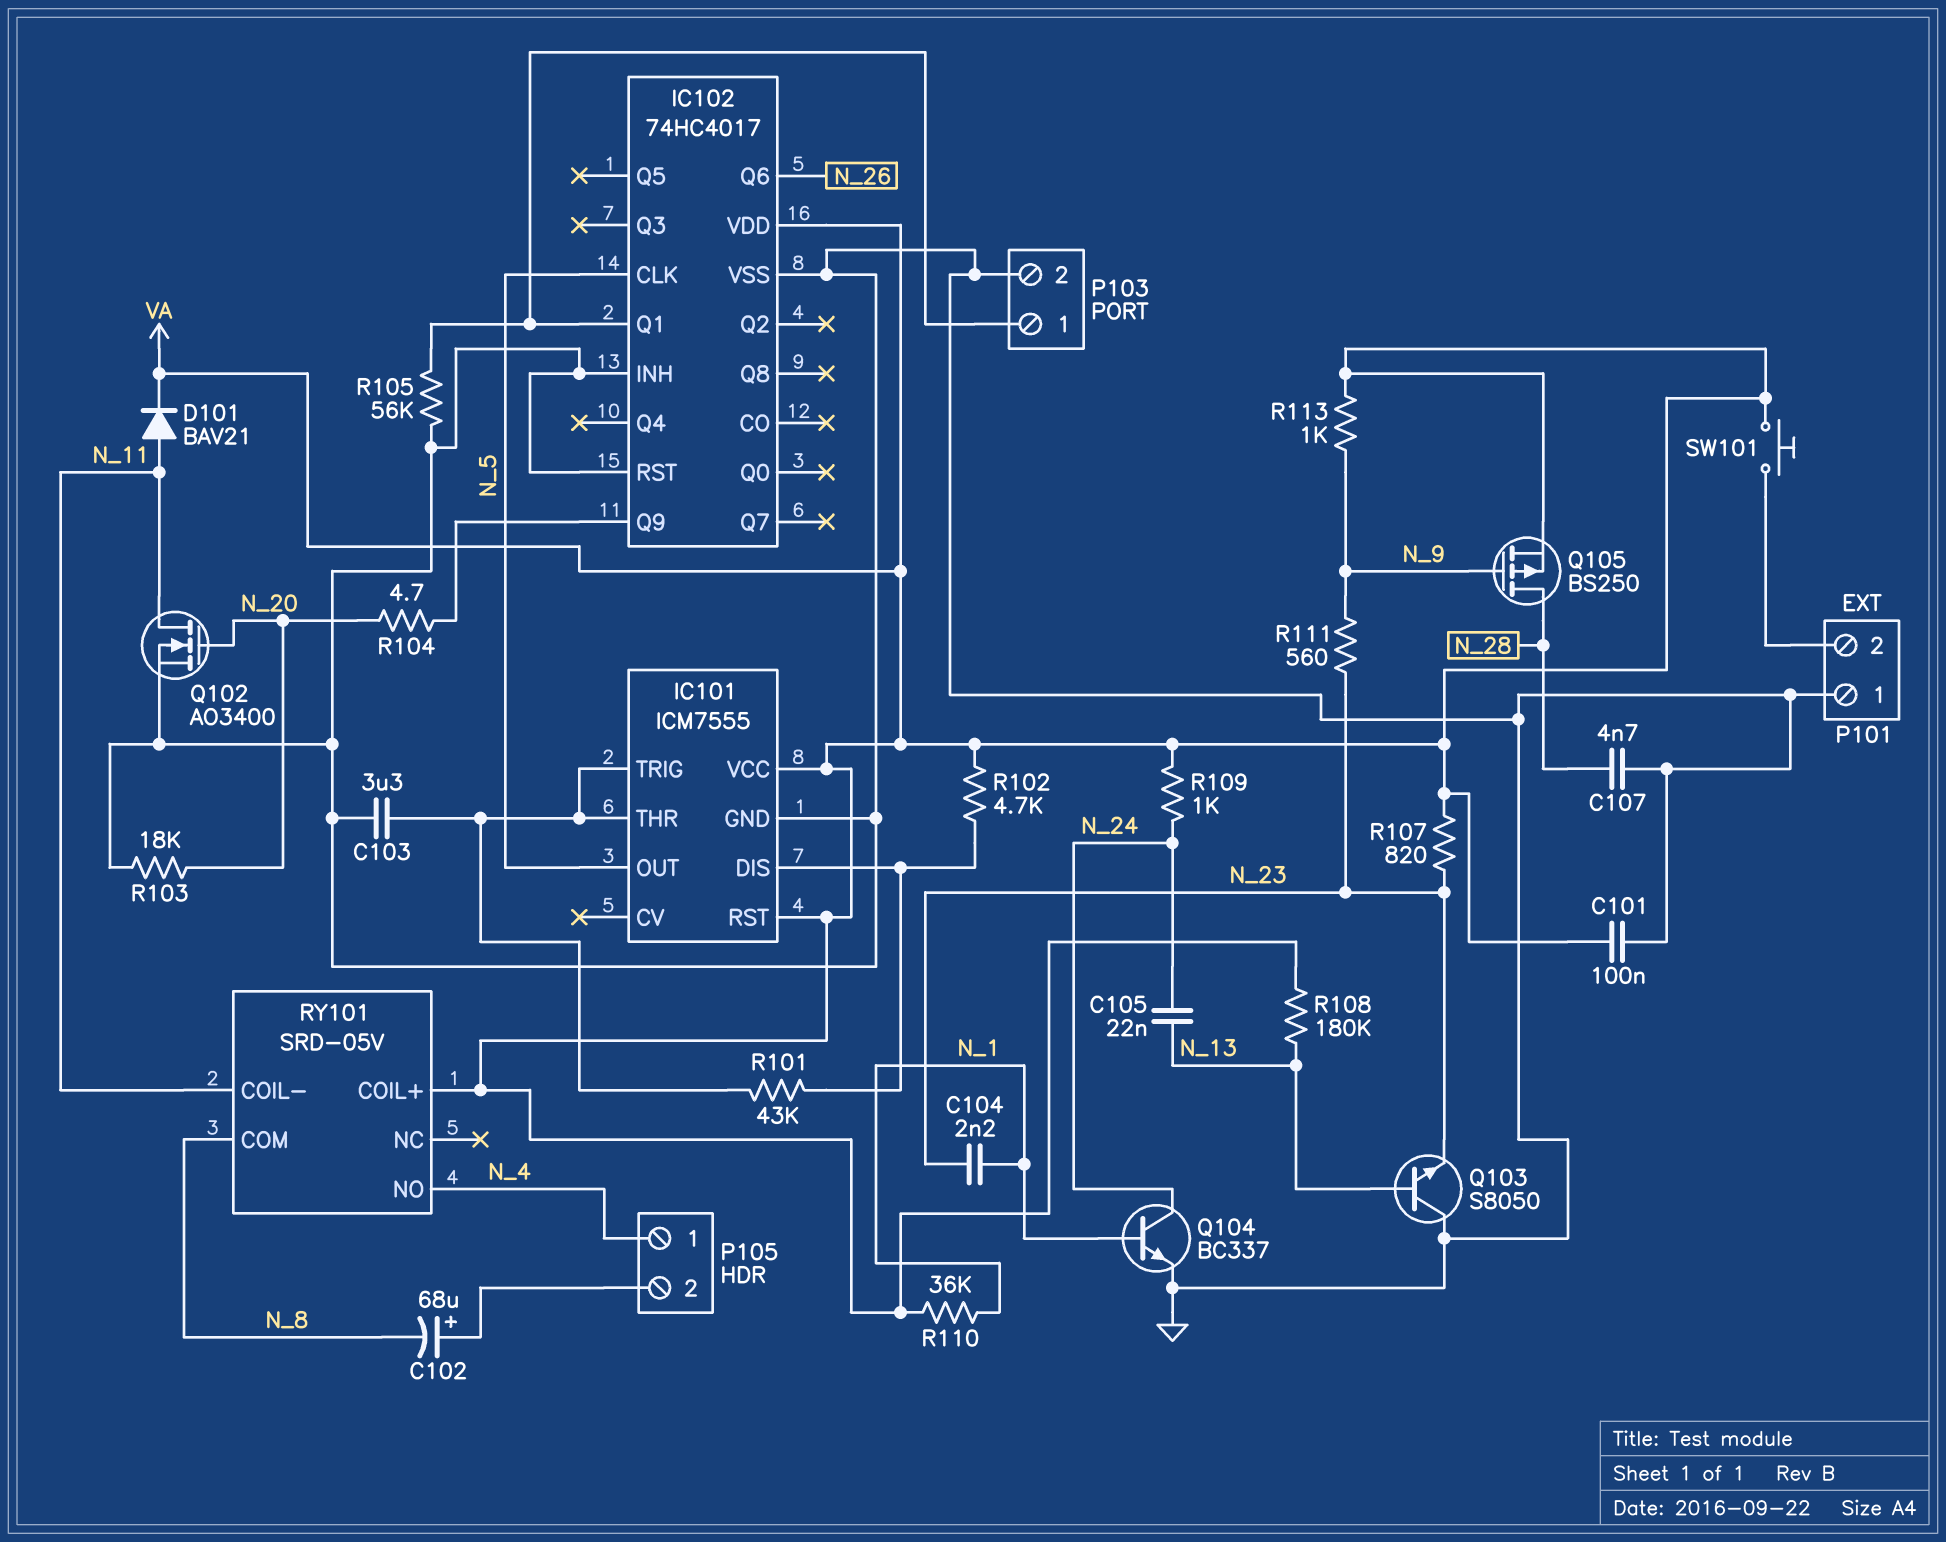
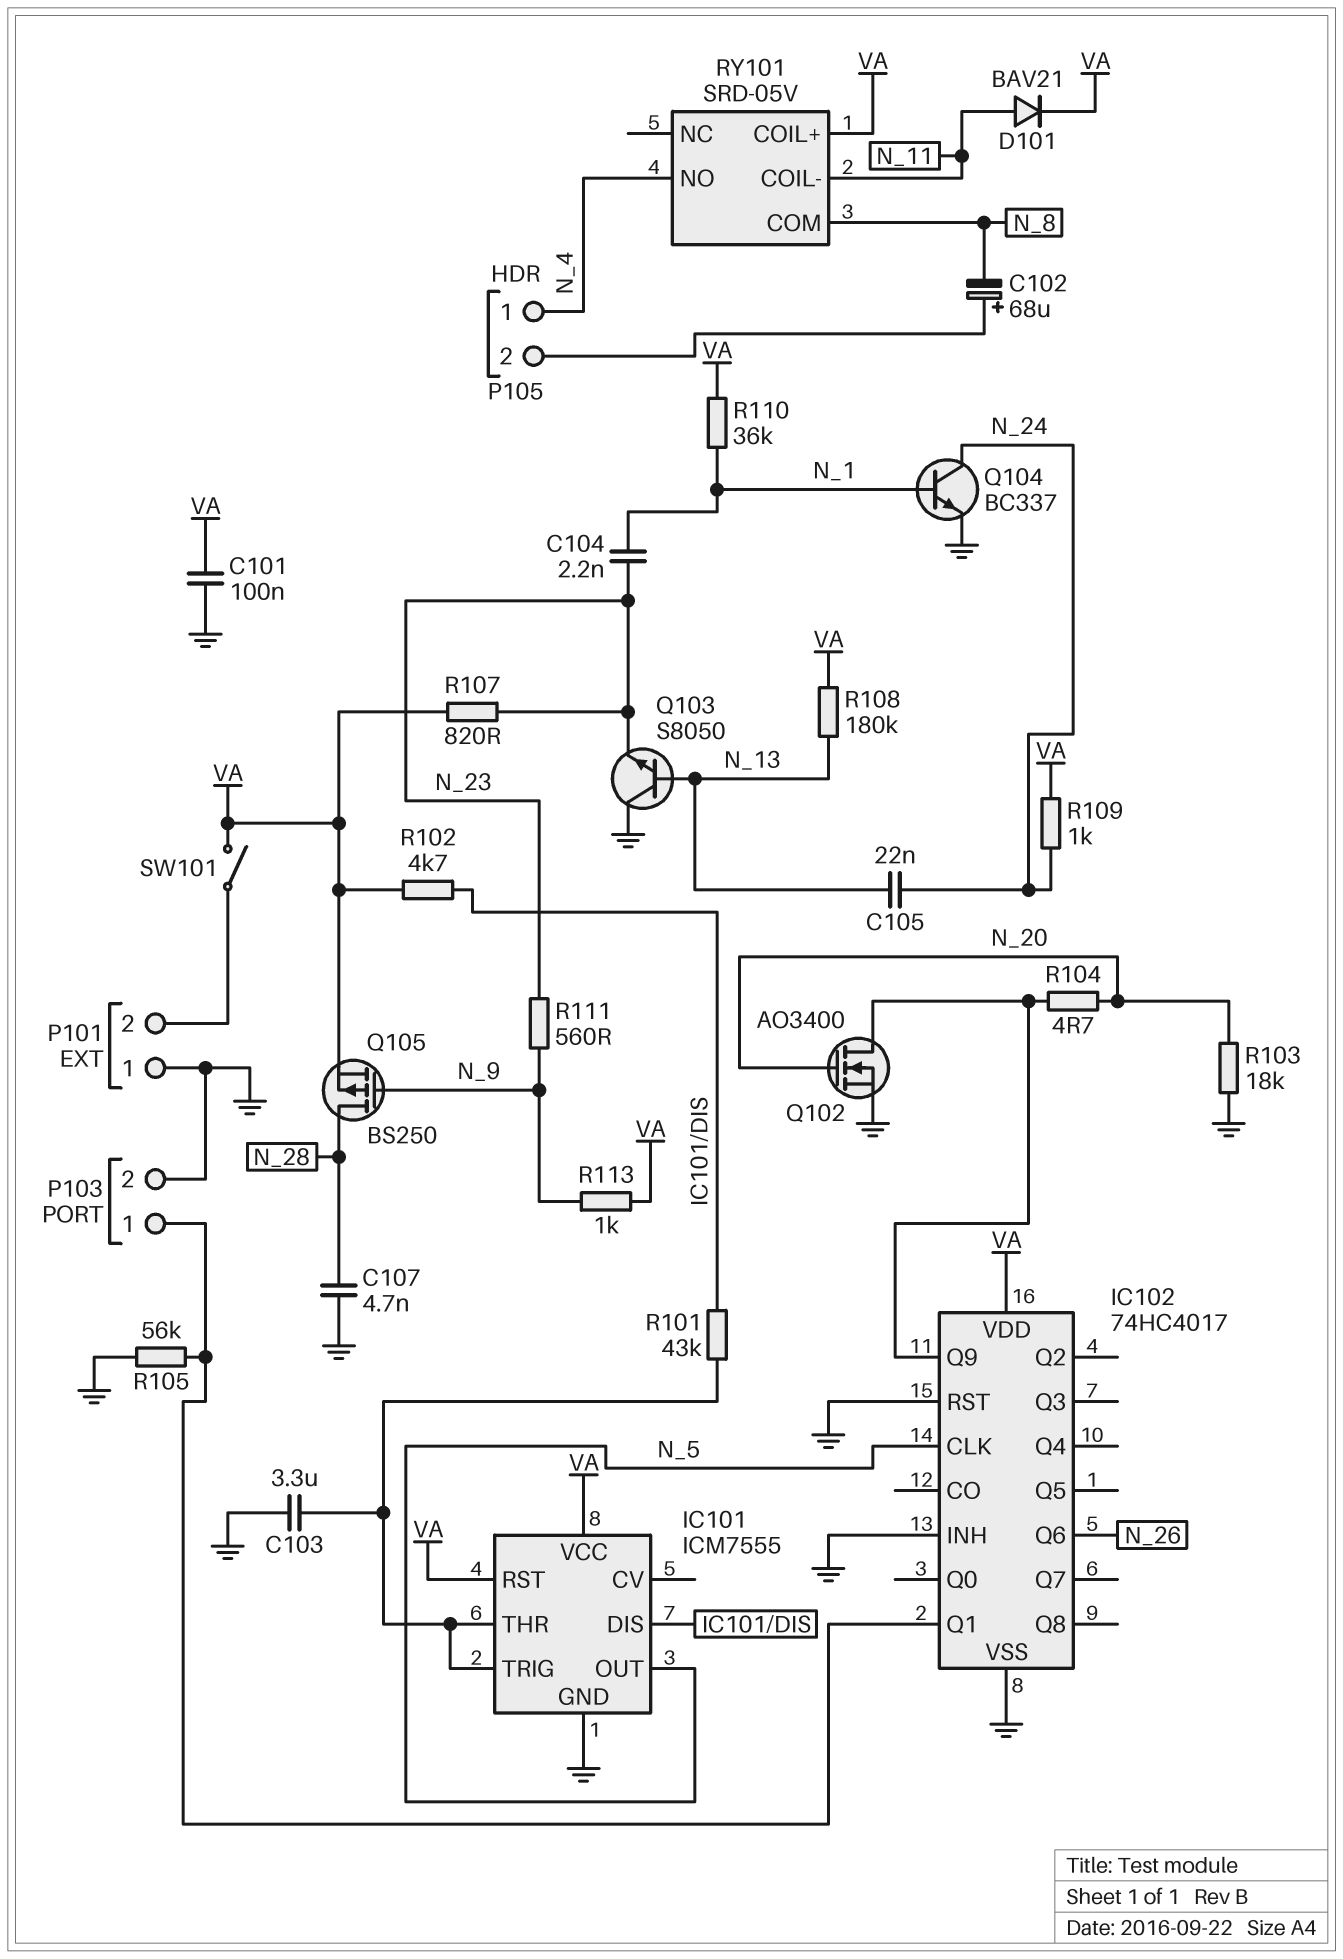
Q102: NMOS AO3400 (G N_20, D N_11, S GND) -> NMOS AO3400 (G N_20, D IC102/Q9, S GND)
SW101: button (P101/2, VA) -> switch (P101/2, VA)

